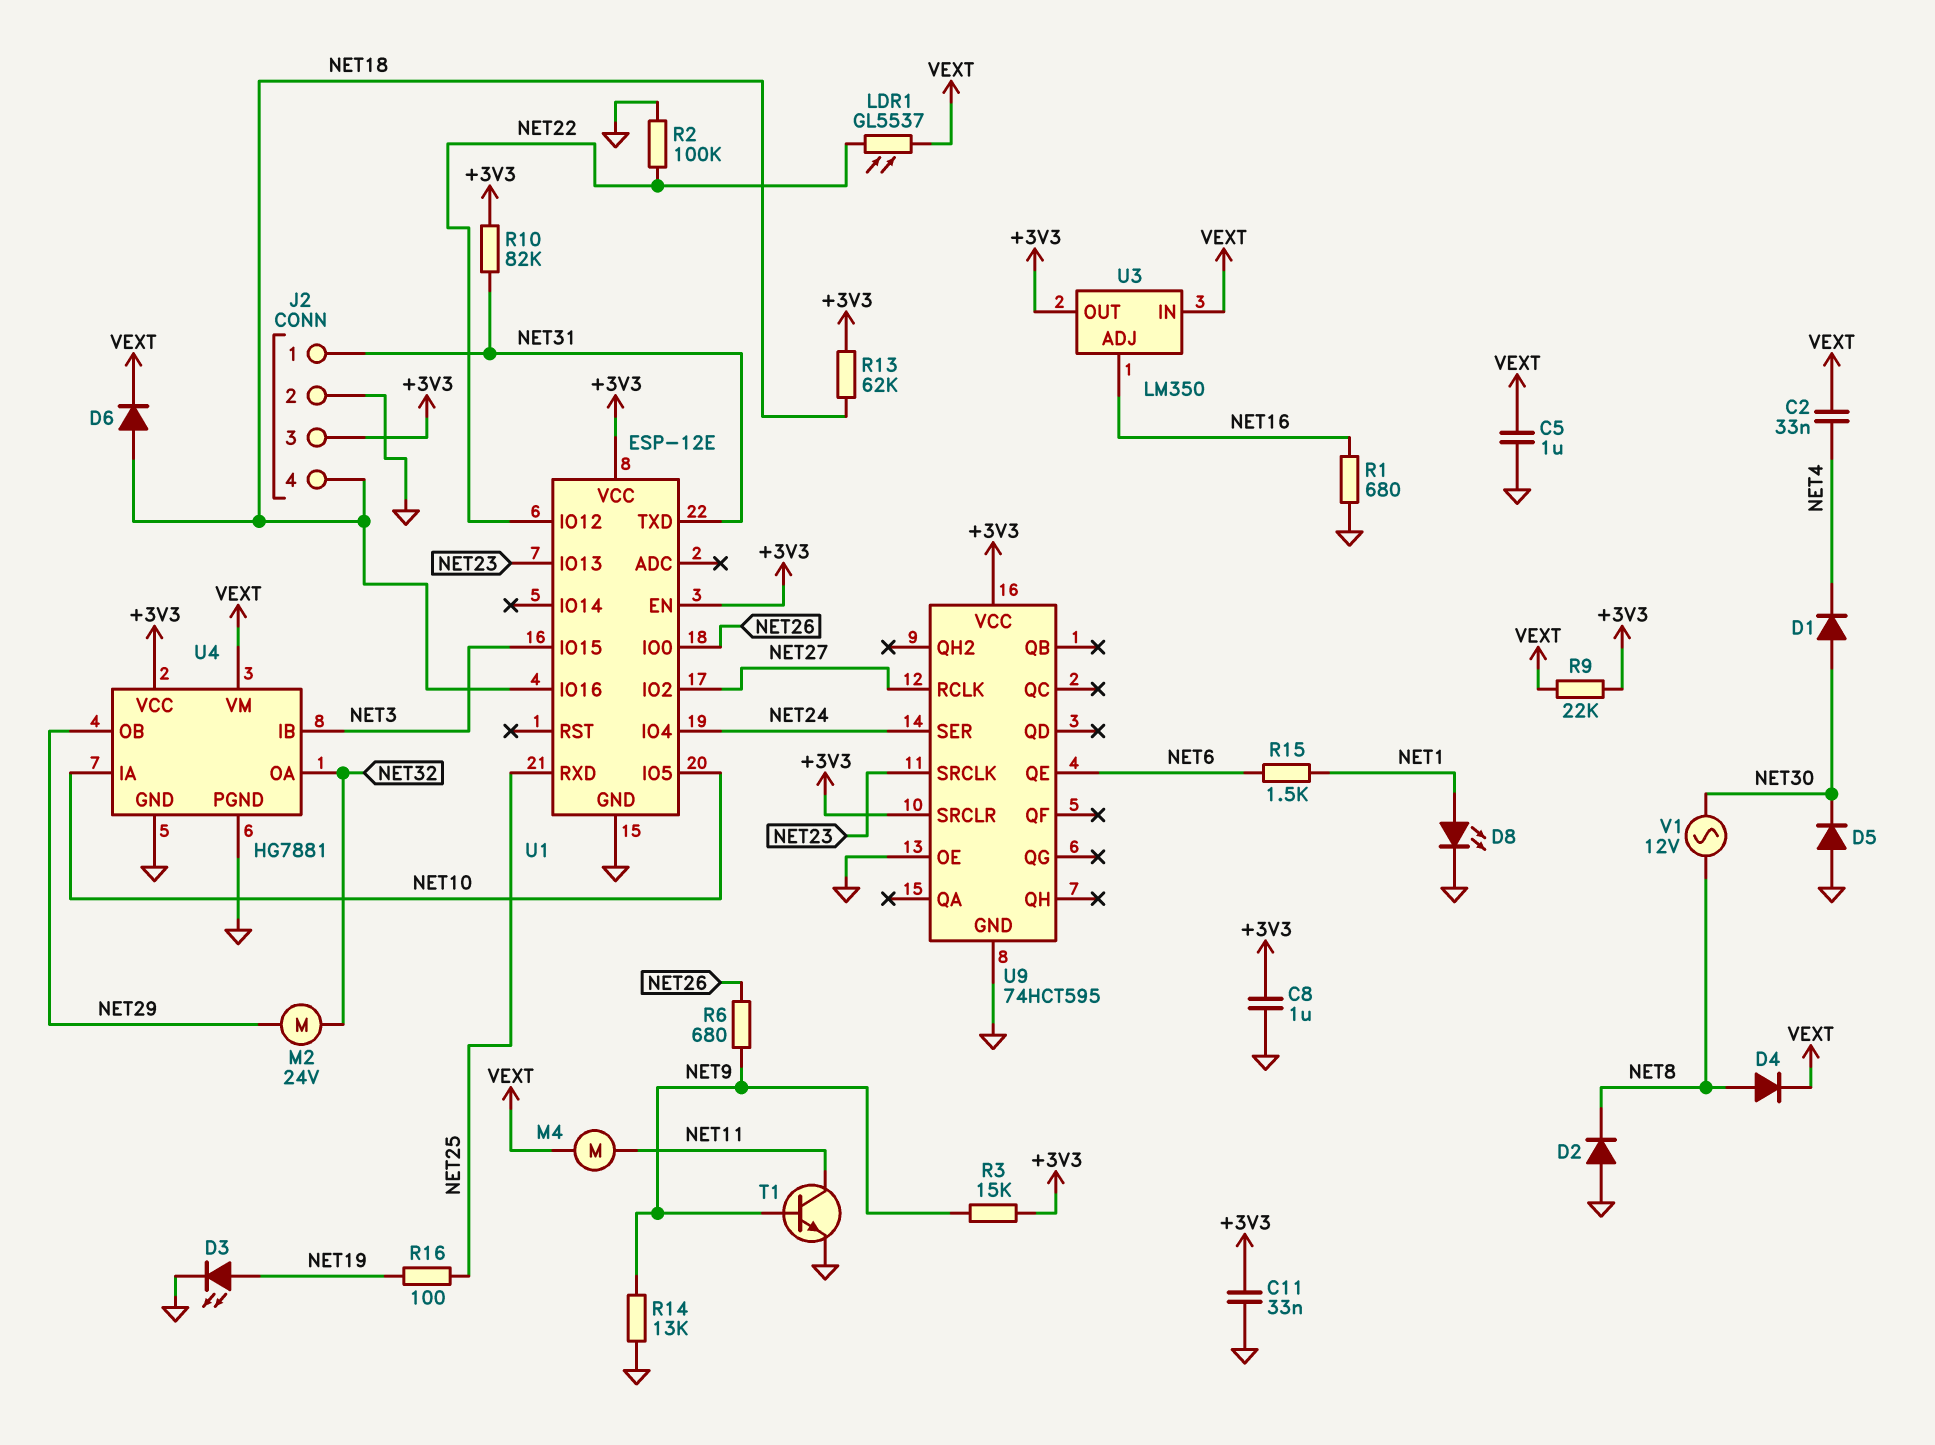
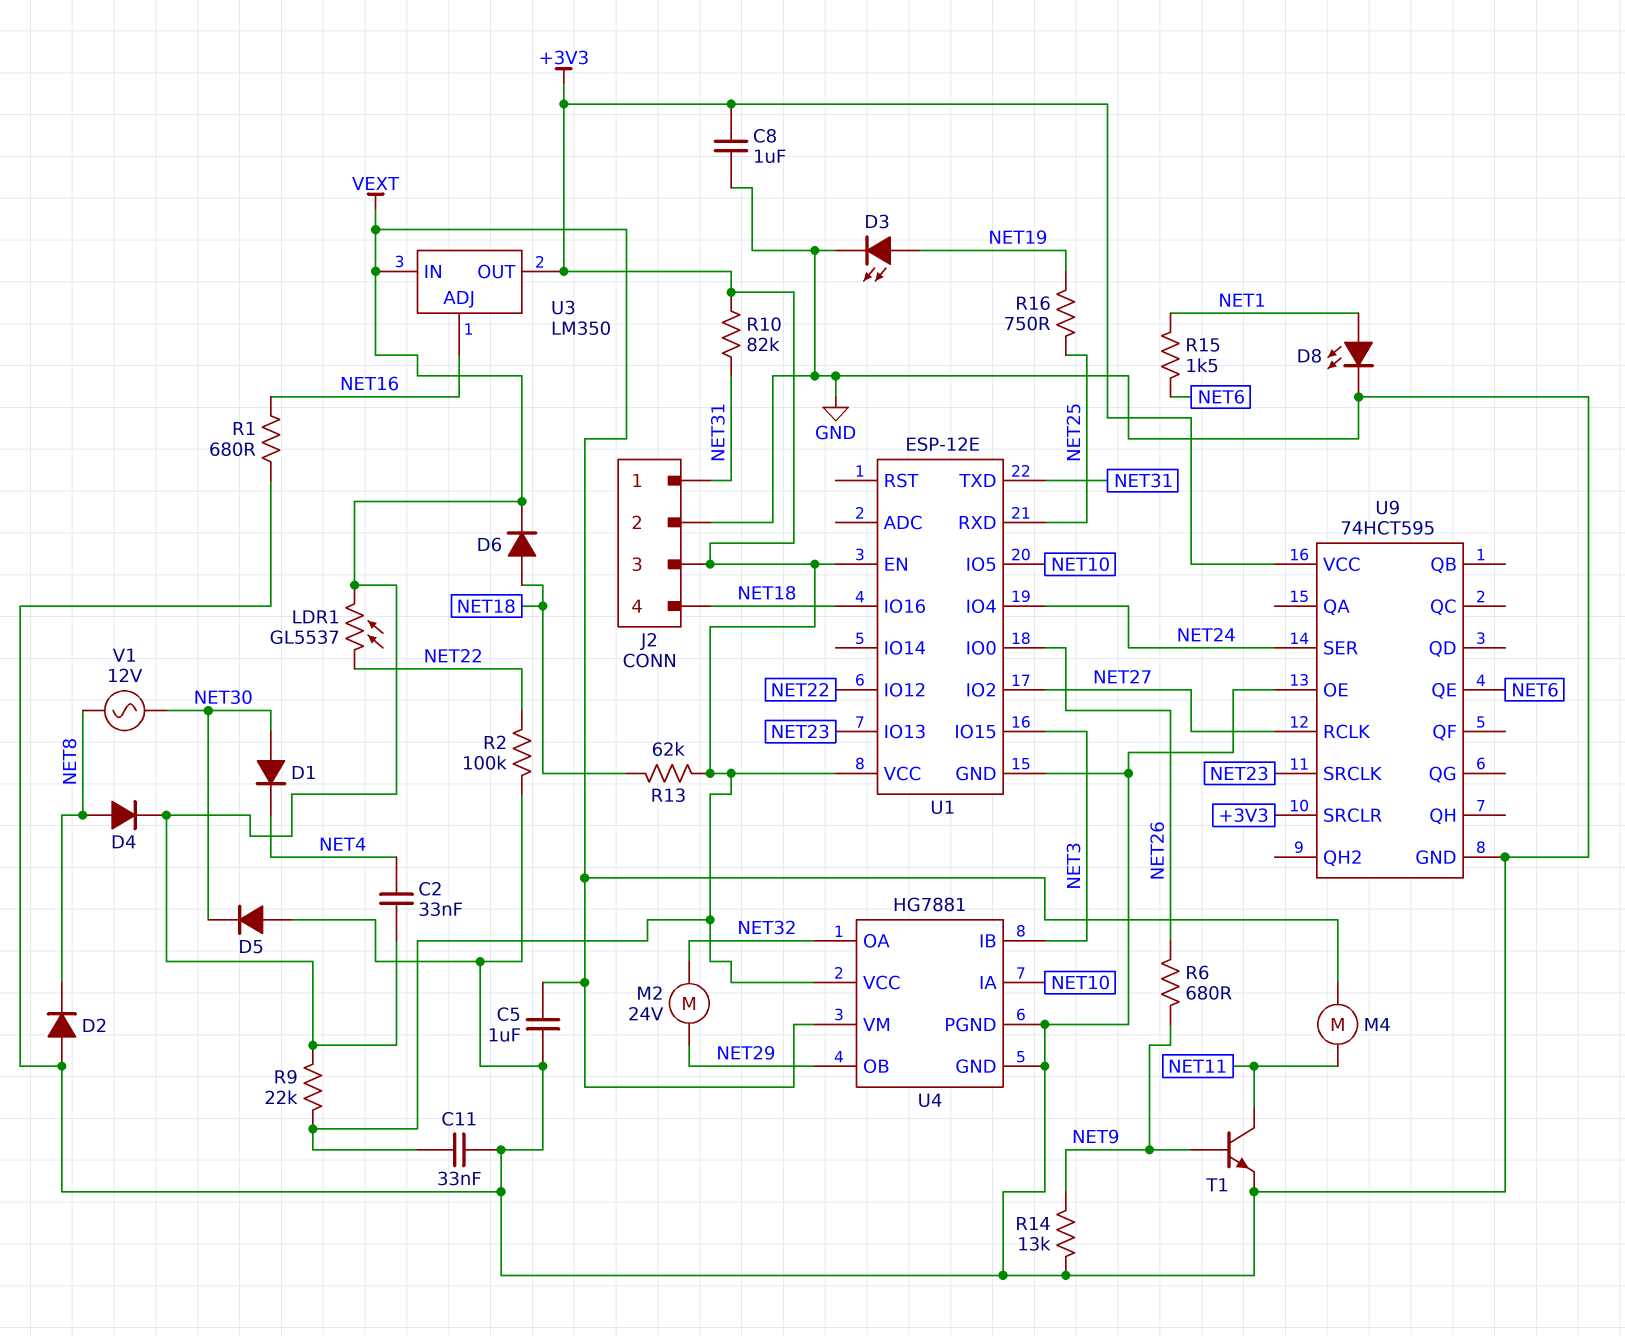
R3: 15k (+3V3, NET9) -> none
R16: 100 (NET19, NET25) -> 750 (NET19, NET25)

